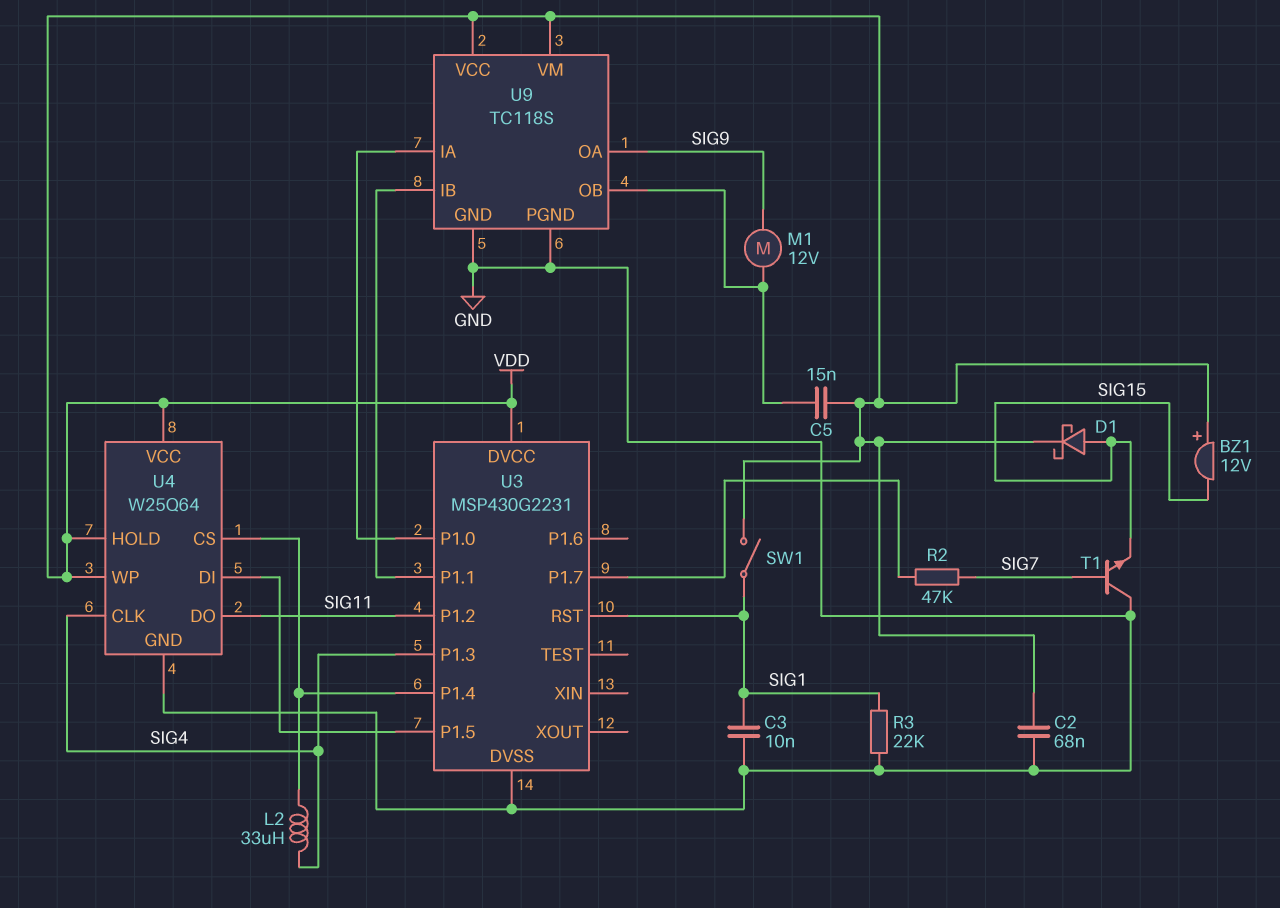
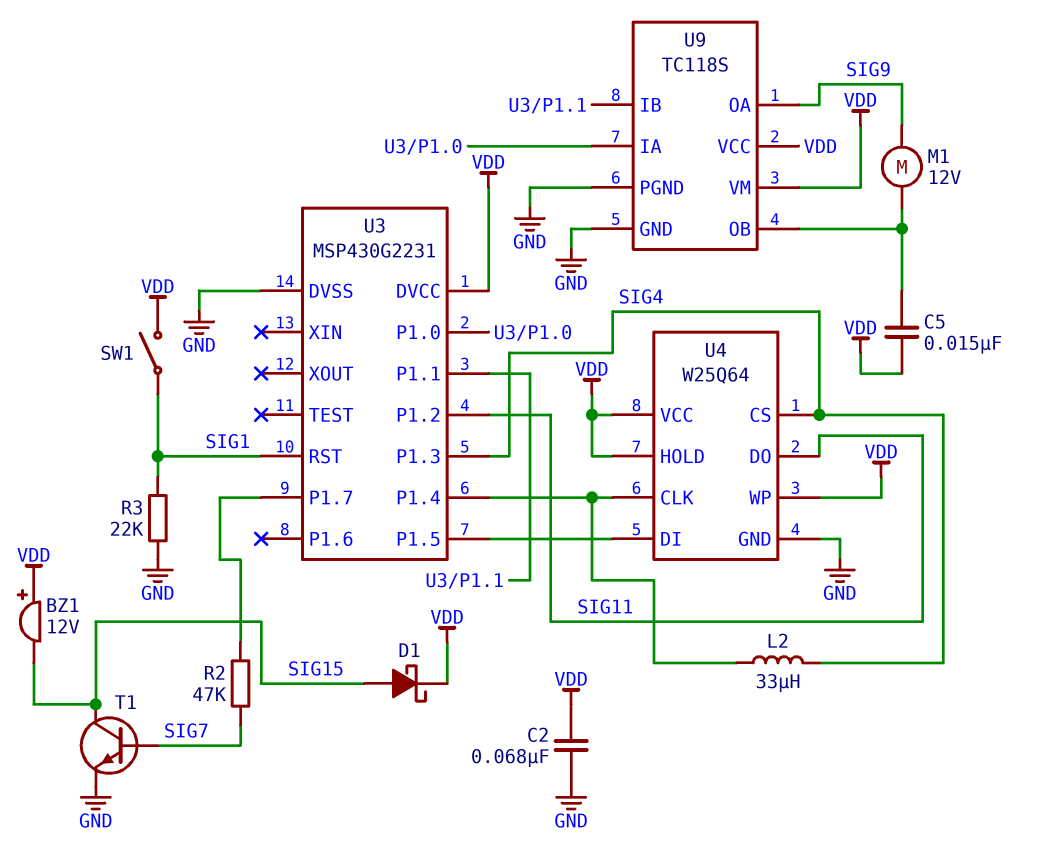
C3: 10nF (GND, SIG1) -> none
T1: NPN (B SIG7, C GND, E SIG15) -> NPN (B SIG7, C SIG15, E GND)
U4 pin CLK: SIG4 -> U3/P1.4
U4 pin CS: U3/P1.4 -> SIG4

